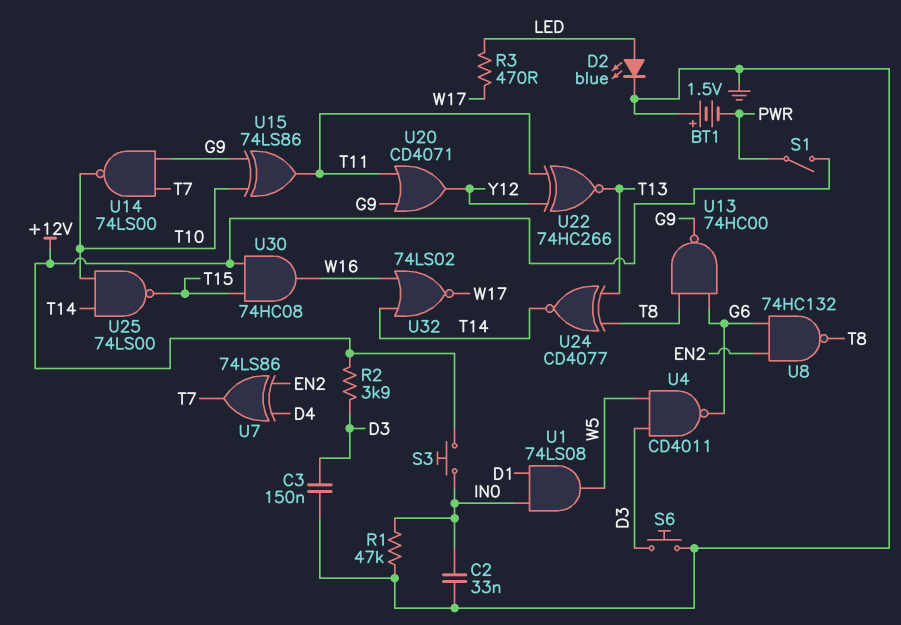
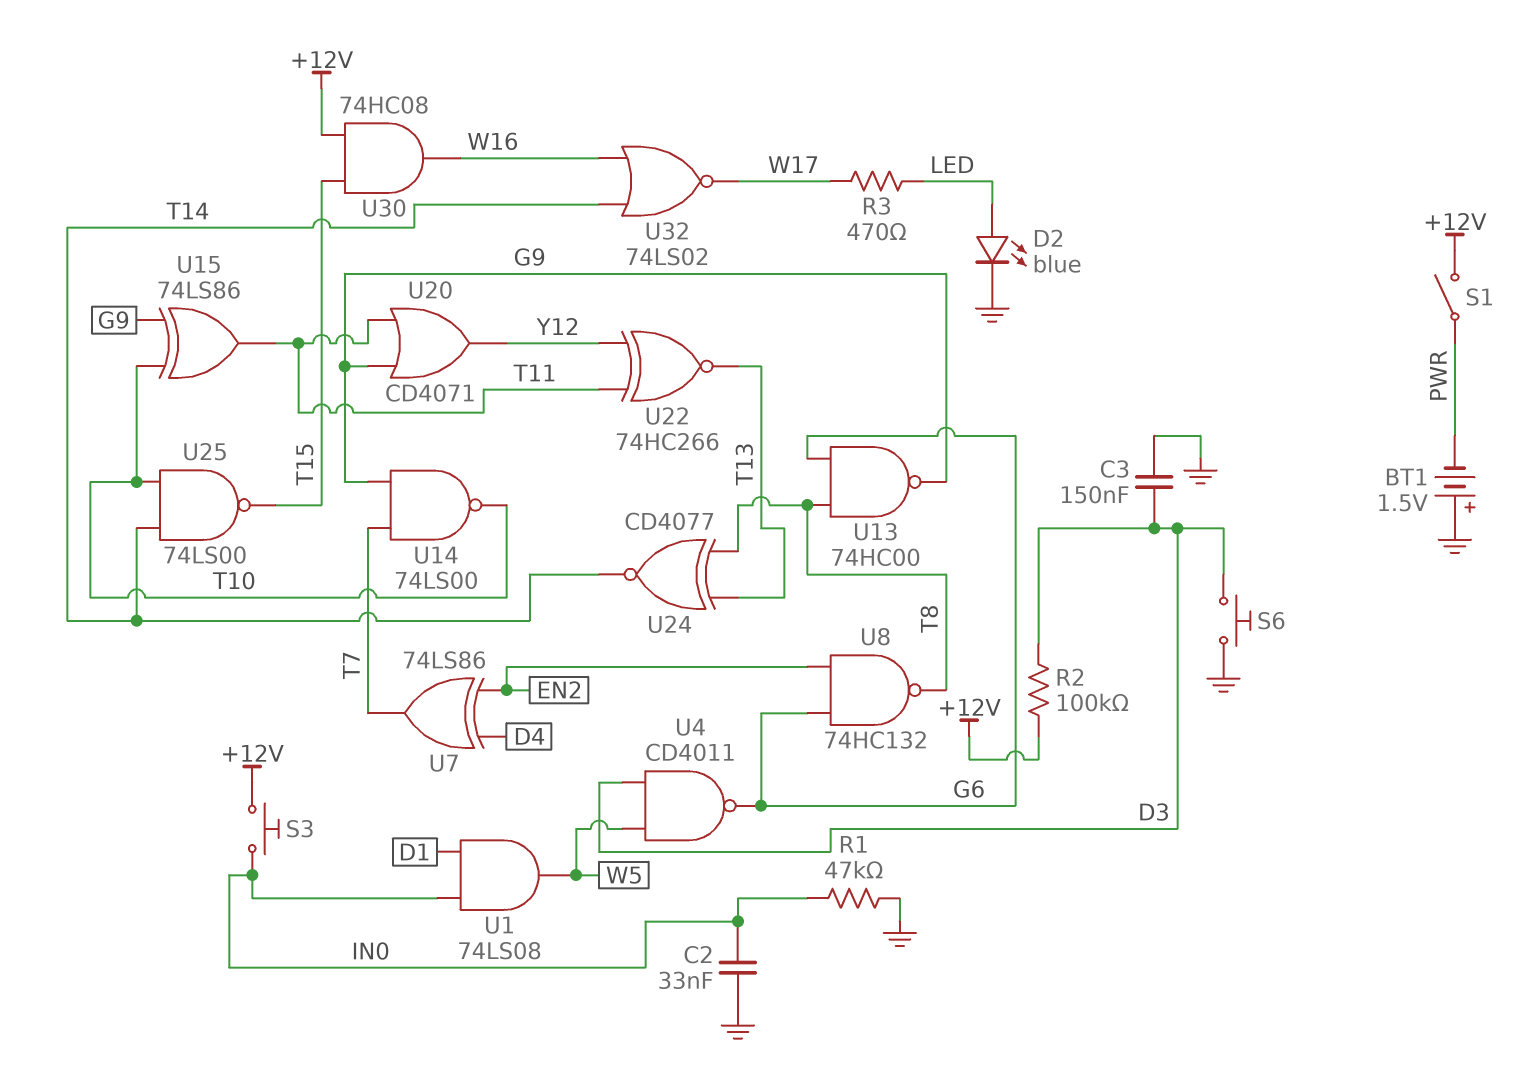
R2: 3.9k (+12V, D3) -> 100k (+12V, D3)

